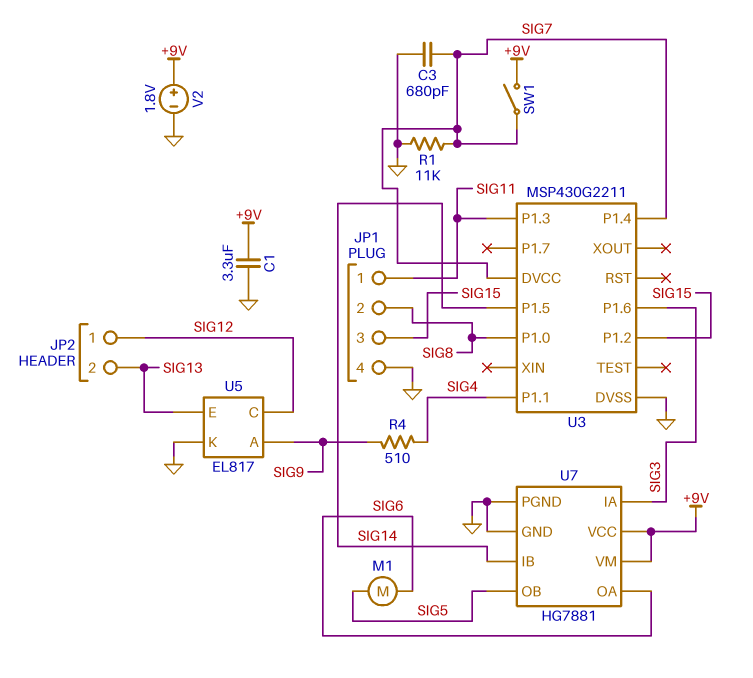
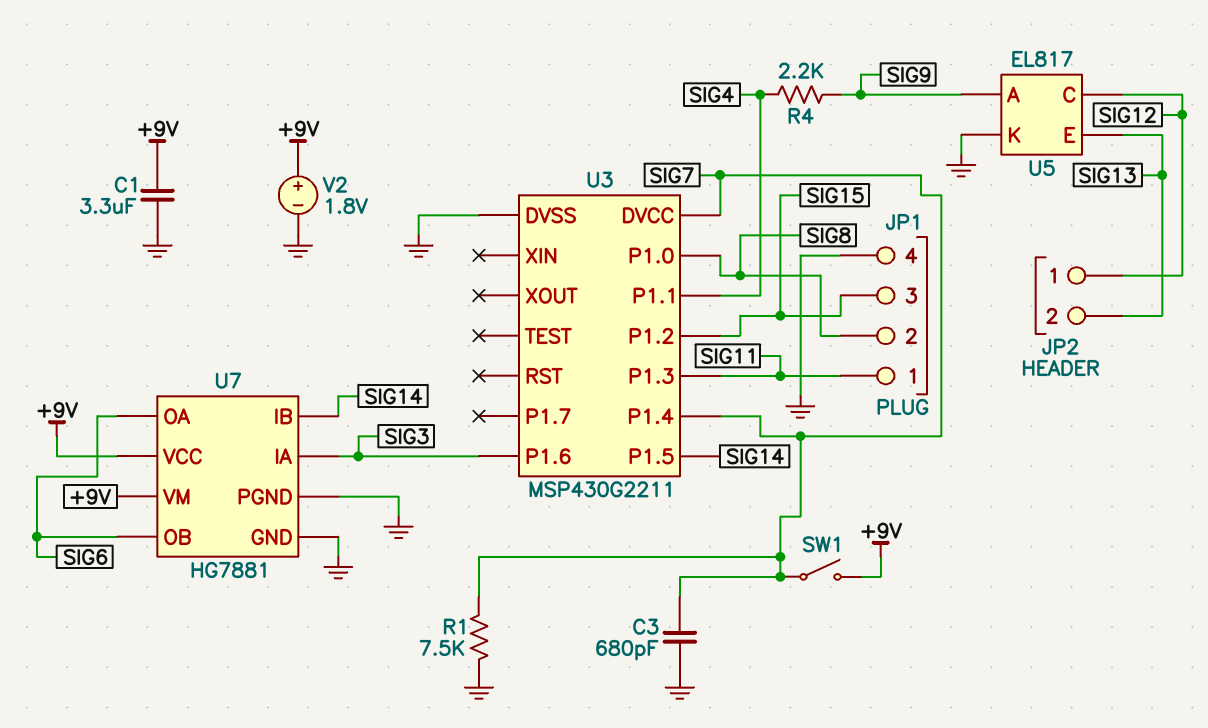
M1: motor (SIG5, SIG6) -> none
R1: 11k (GND, SIG7) -> 7.5k (GND, SIG7)
R4: 510 (SIG4, SIG9) -> 2.2k (SIG4, SIG9)
U7 pin OB: SIG5 -> SIG6

